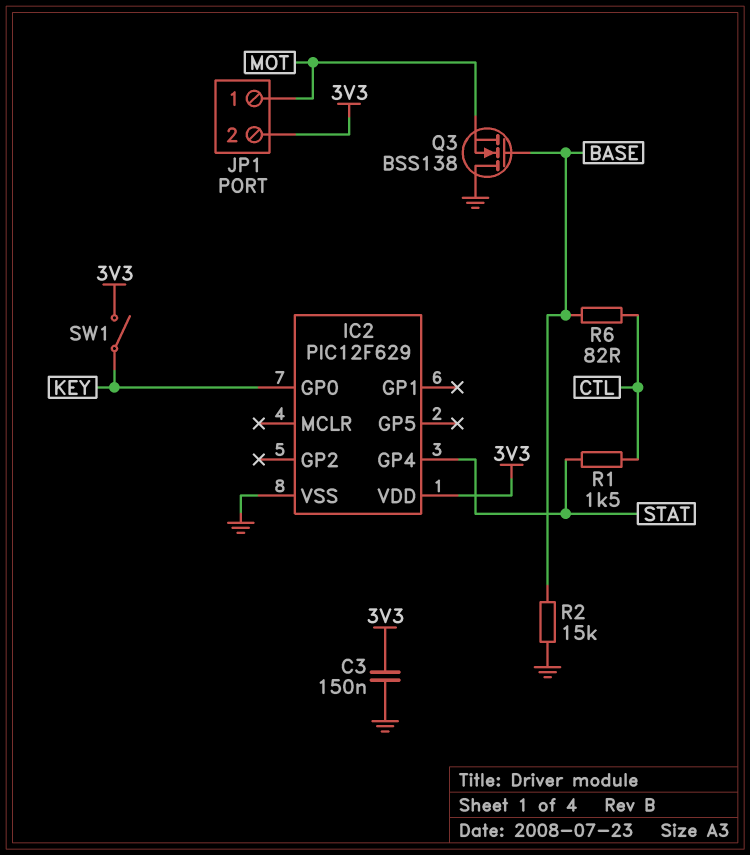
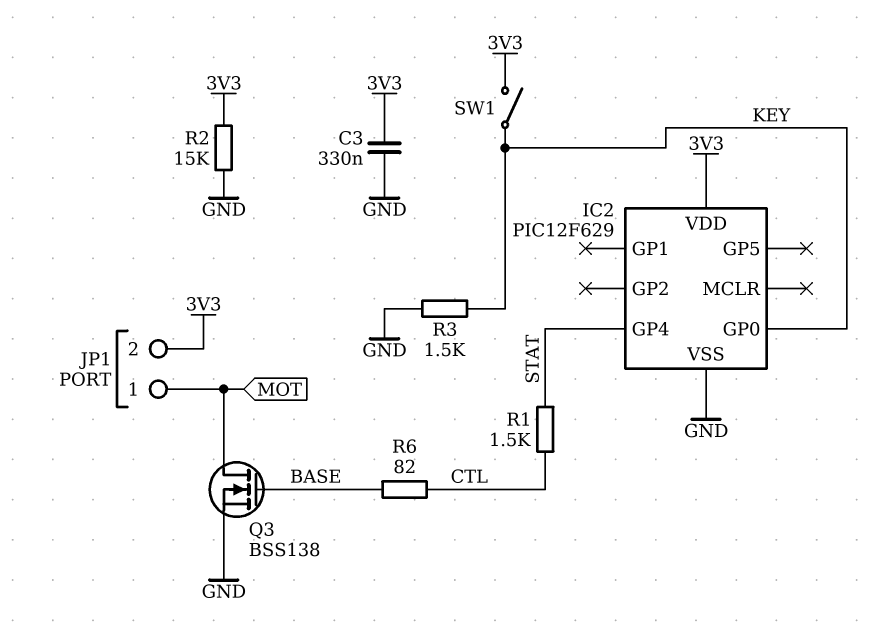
C3: 150nF (3V3, GND) -> 330nF (3V3, GND)
Q3: NMOS BSS138 (G BASE, D GND, S MOT) -> NMOS BSS138 (G BASE, D MOT, S GND)
R2: 15k (BASE, GND) -> 15k (3V3, GND)
R3: none -> 1.5k (GND, KEY)

